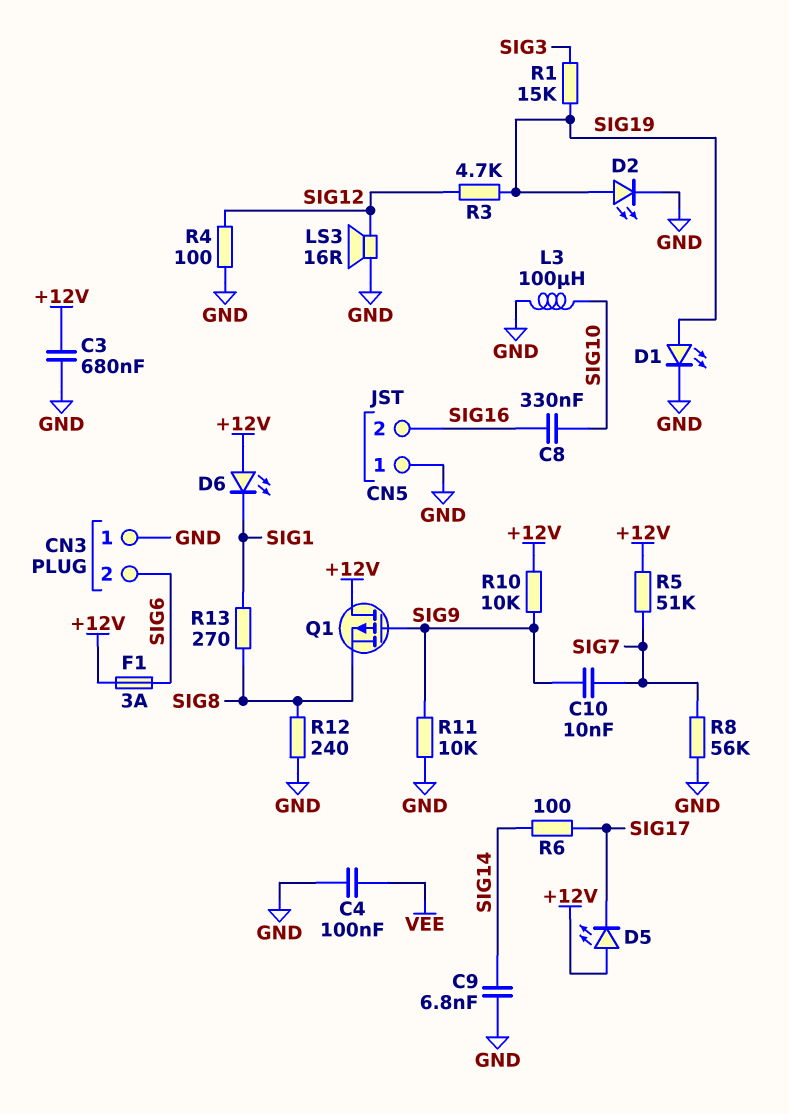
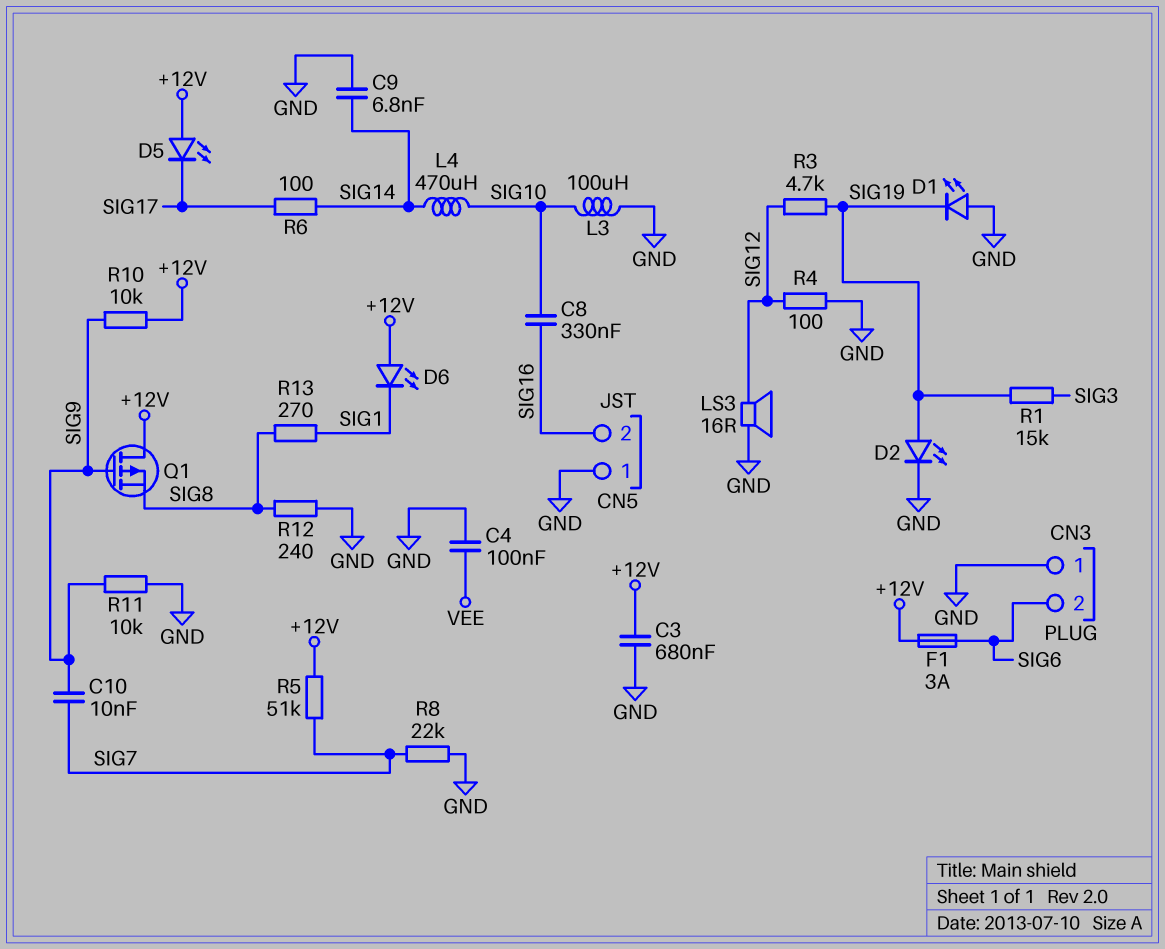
D1: LED (A SIG19, K GND) -> LED (A GND, K SIG19)
L4: none -> 470uH (SIG10, SIG14)
R8: 56k (GND, SIG7) -> 22k (GND, SIG7)

